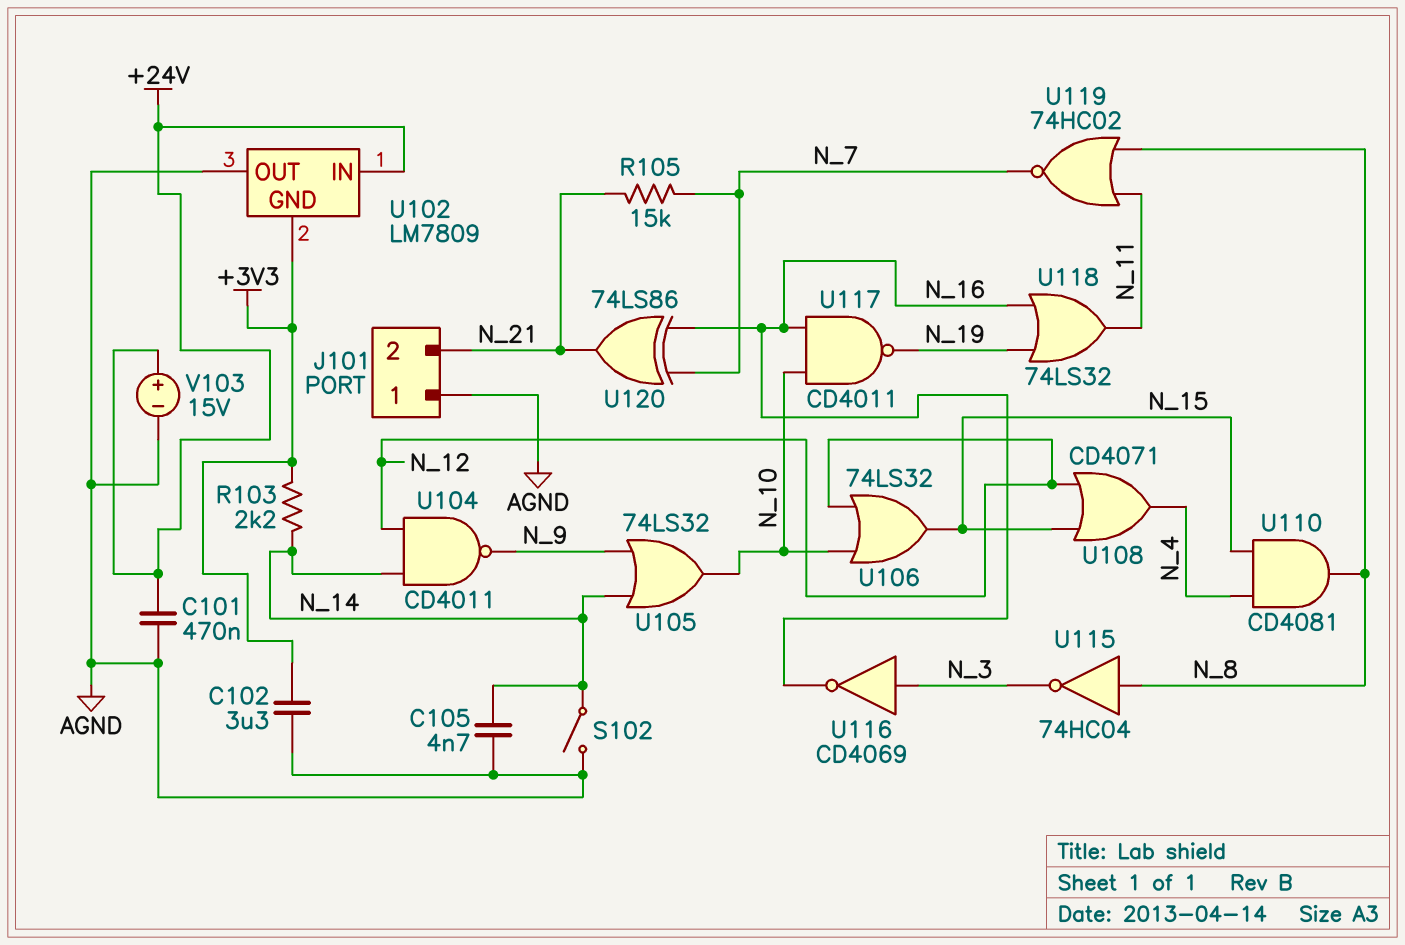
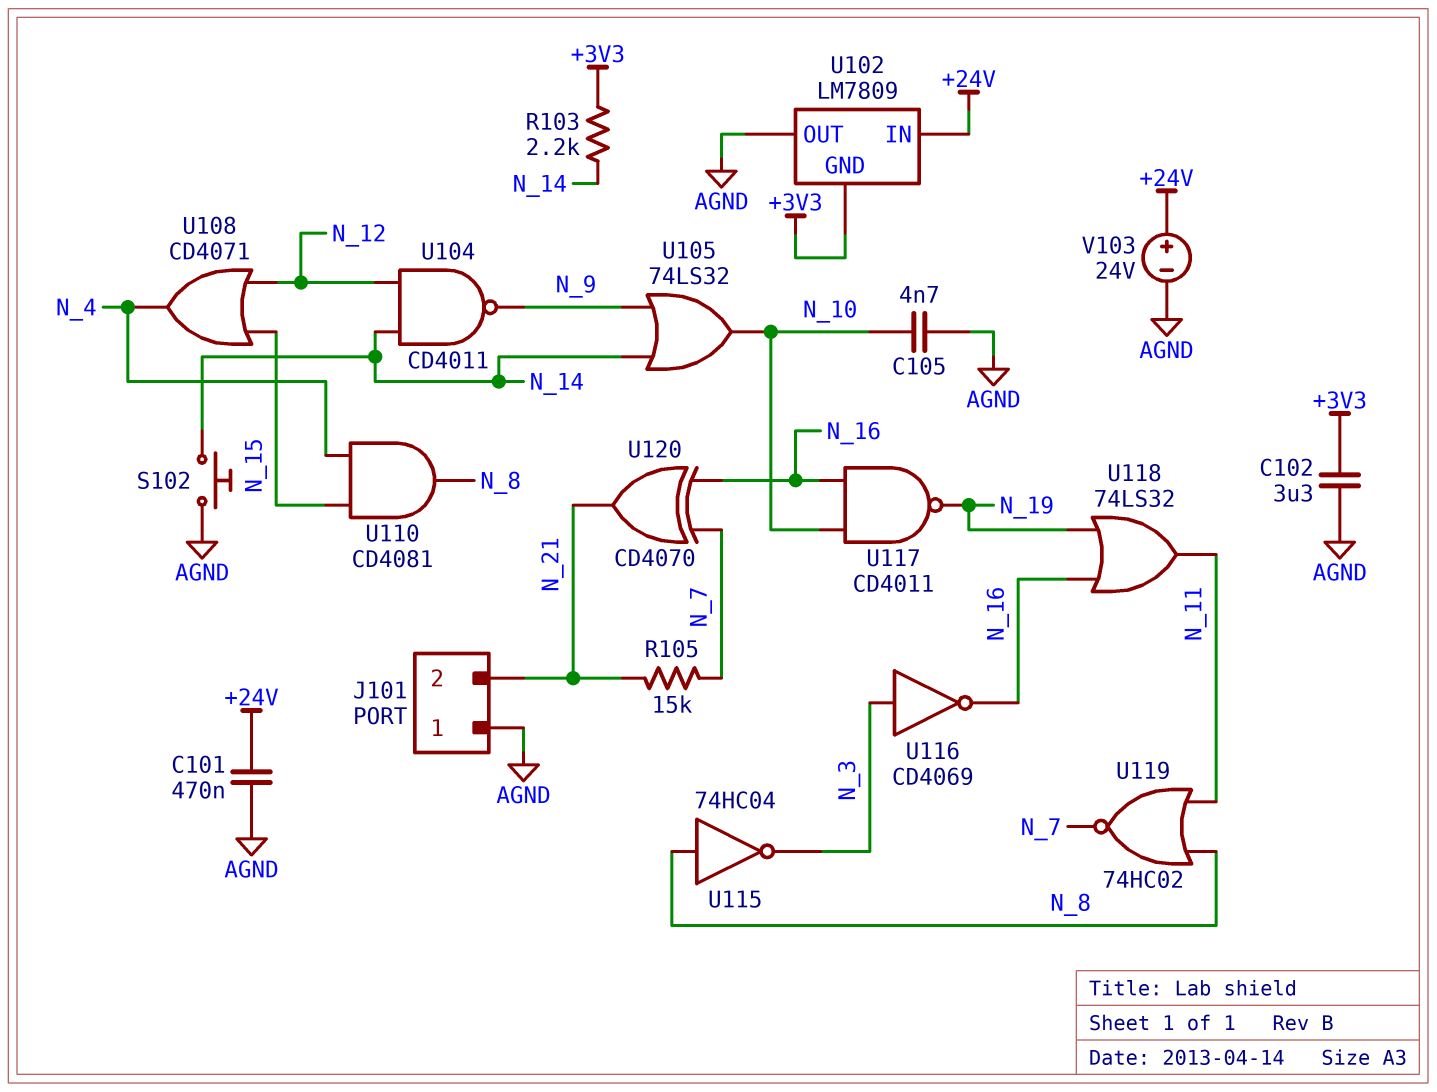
C105: 4.7nF (AGND, N_14) -> 4.7nF (AGND, N_10)
S102: switch (AGND, N_14) -> button (AGND, N_14)
U106: OR 74LS32 (in N_10, in N_12, out N_15) -> none
U120: XOR 74LS86 (in N_7, in N_16, out N_21) -> XOR CD4070 (in N_7, in N_16, out N_21)
V103: 15V (plus +24V, minus AGND) -> 24V (plus +24V, minus AGND)

